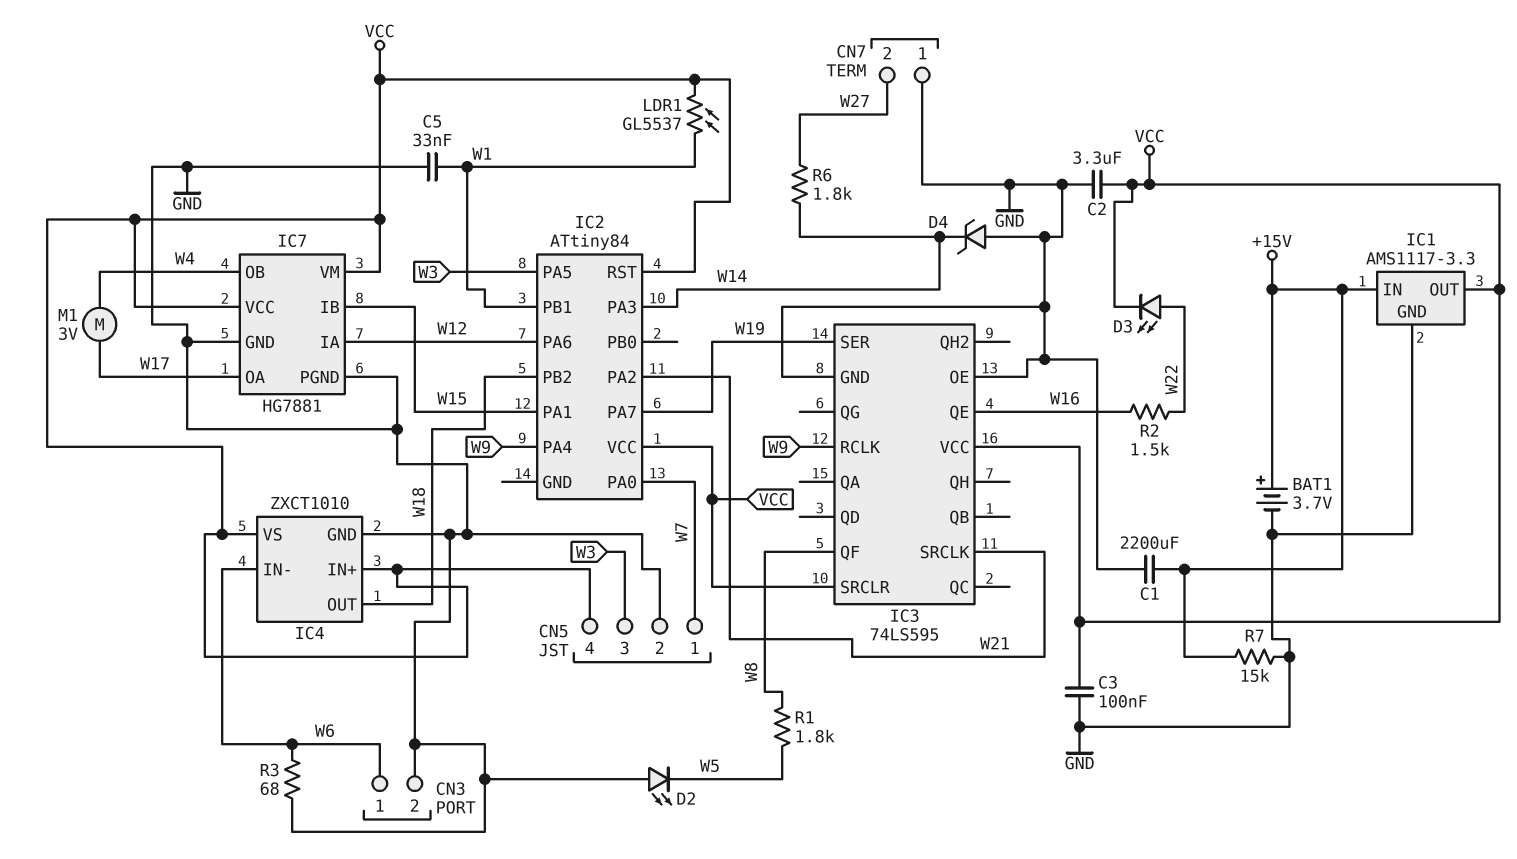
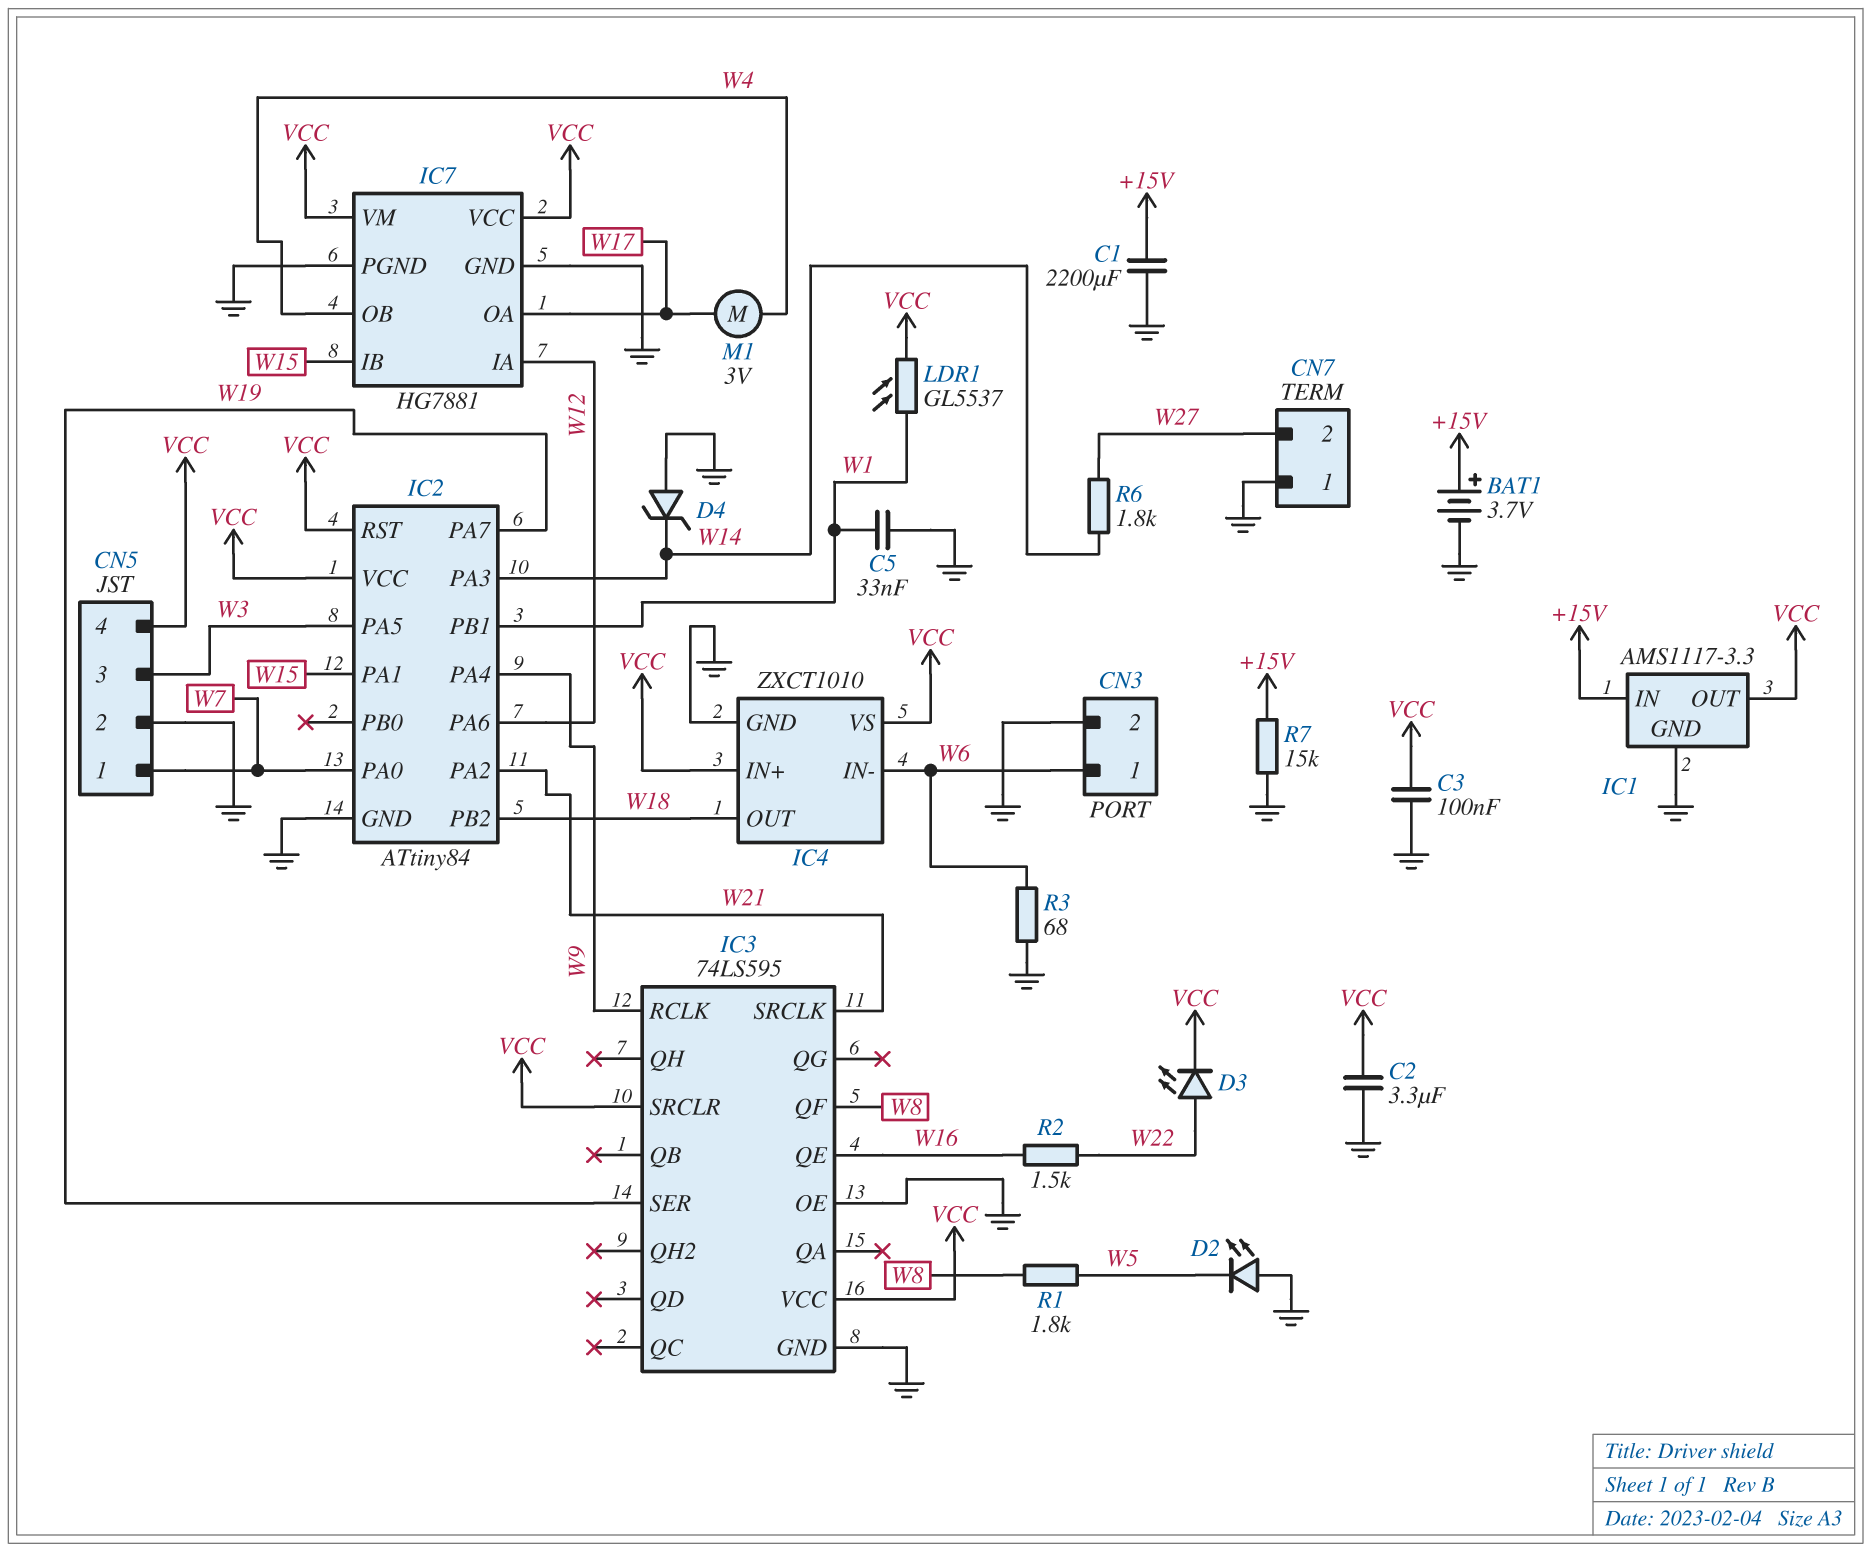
IC2 pin GND: none -> GND

